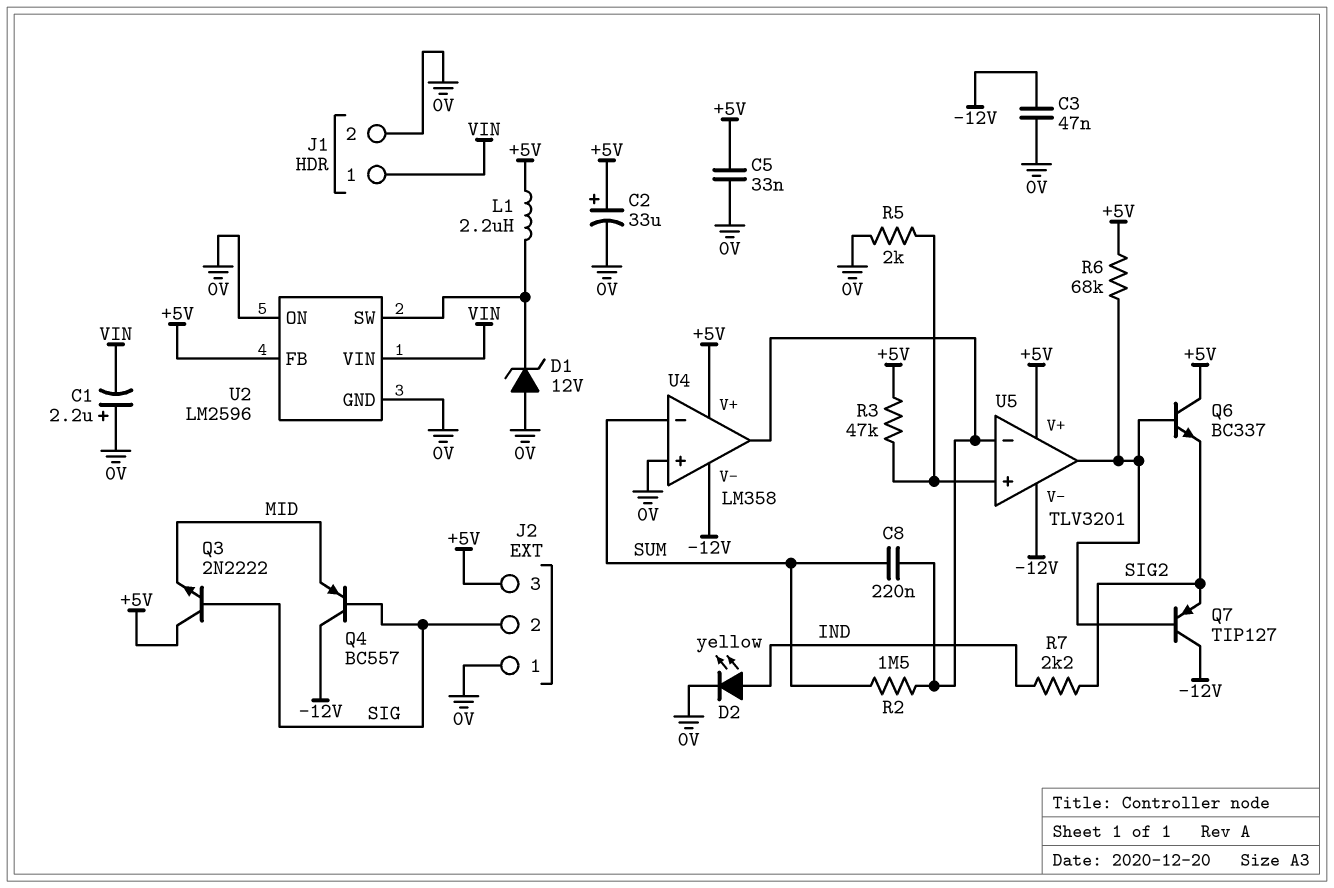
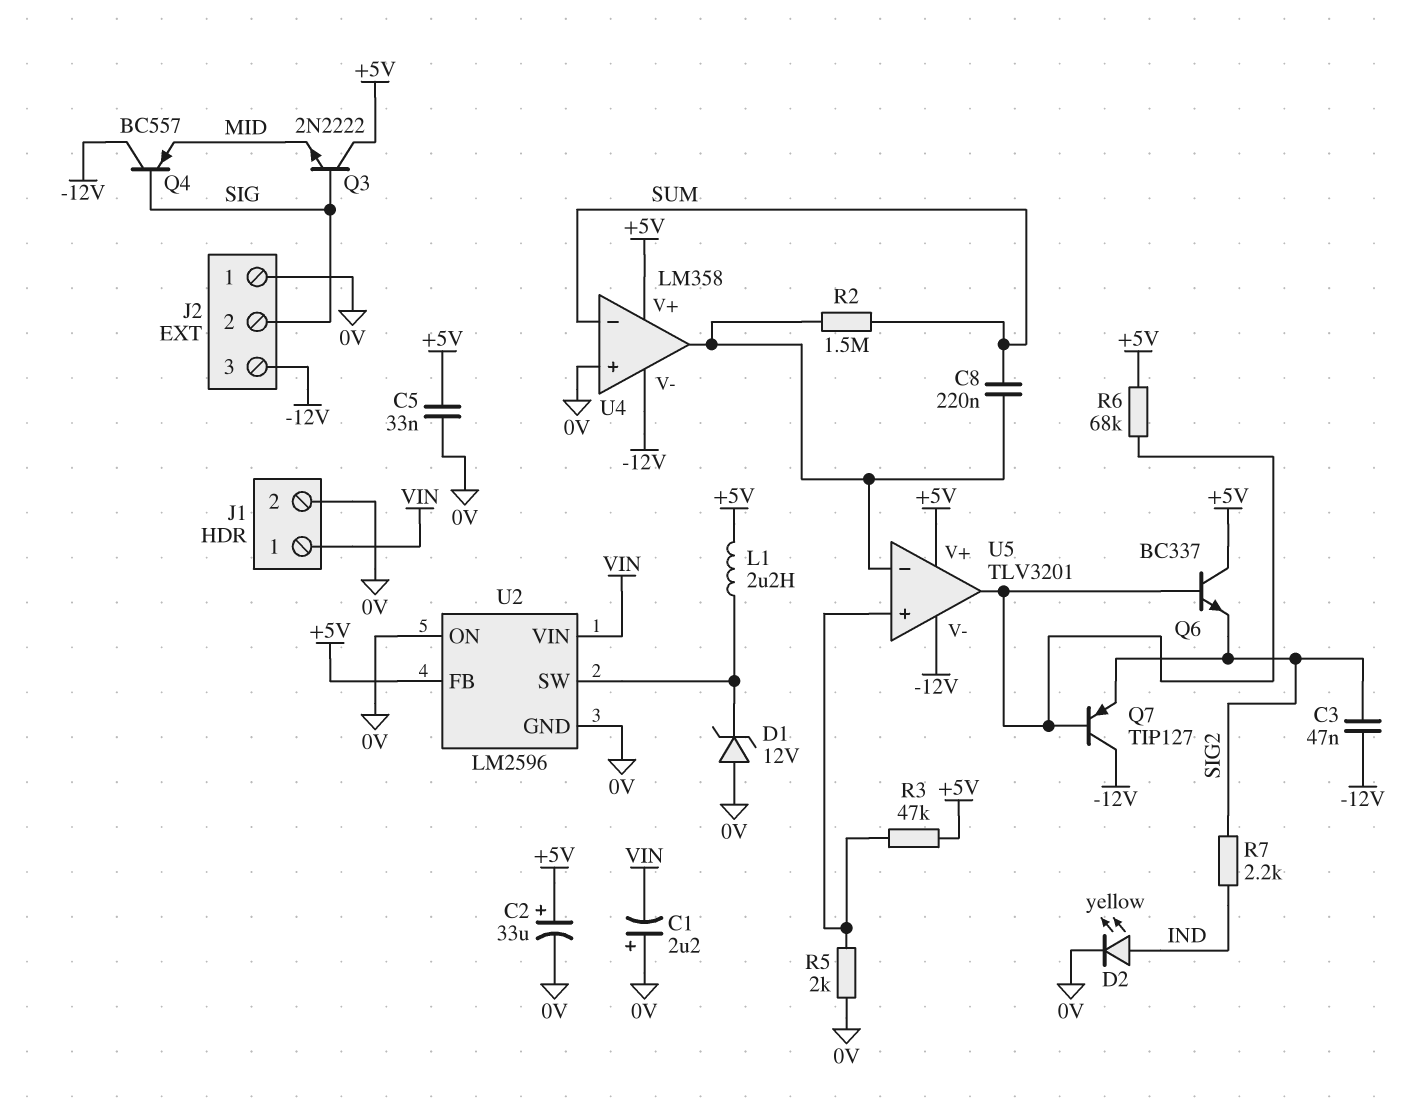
C3: 47nF (-12V, 0V) -> 47nF (-12V, SIG2)
J2 pin 3: +5V -> -12V

